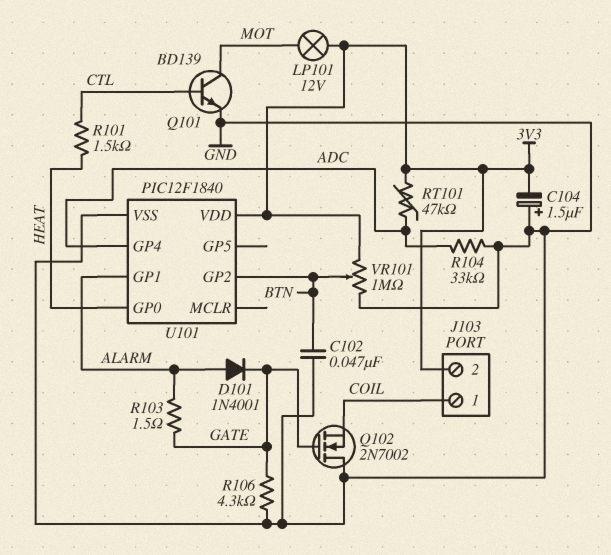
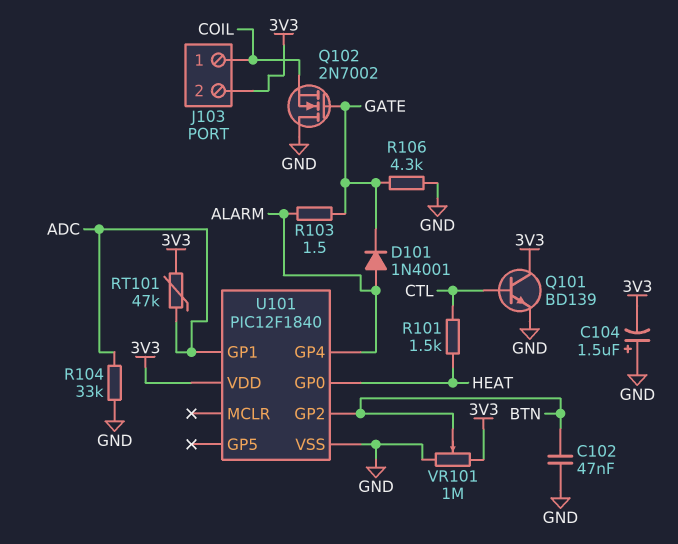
LP101: lamp 12V (3V3, MOT) -> none
Q101: NPN BD139 (B CTL, C MOT, E GND) -> NPN BD139 (B CTL, C 3V3, E GND)
U101 pin GP1: ALARM -> ADC
U101 pin GP4: ADC -> ALARM

